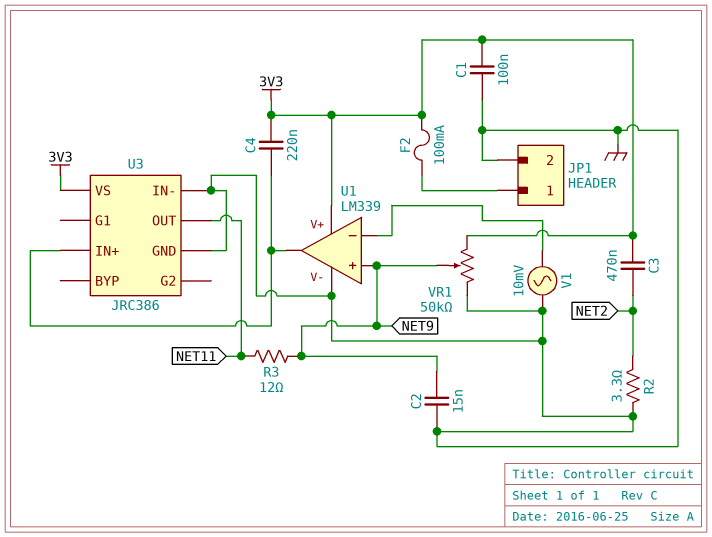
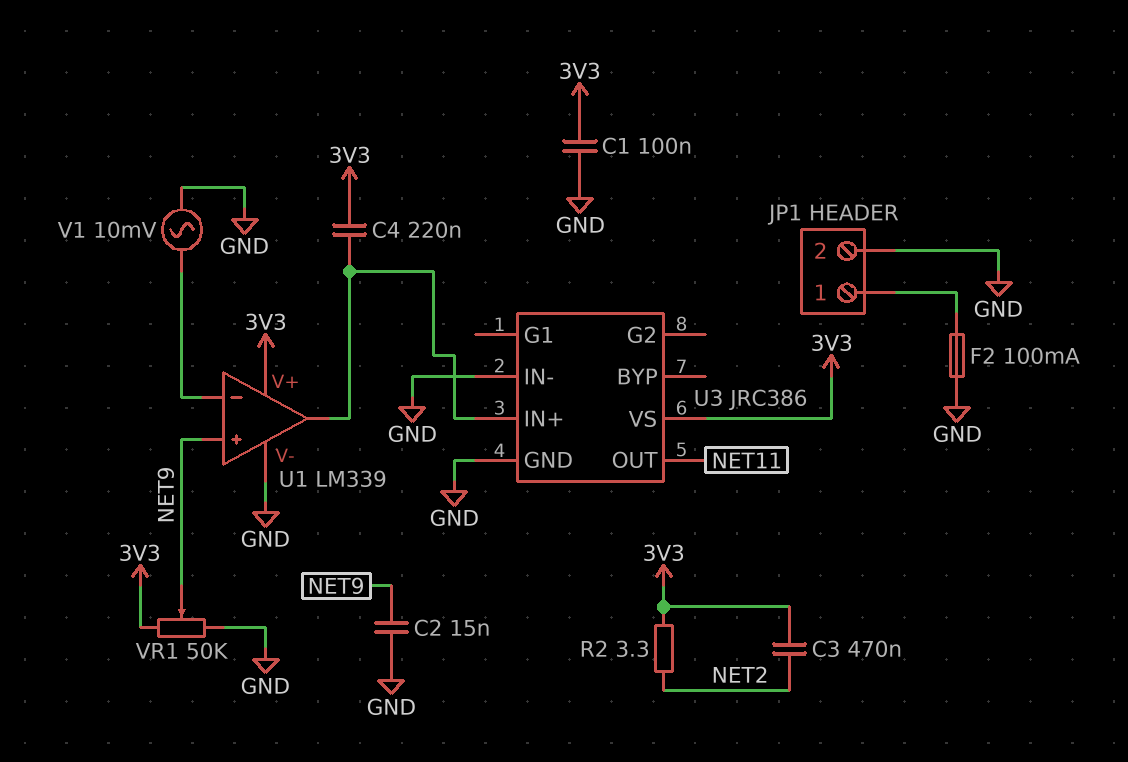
F2: 100mA (3V3, JP1/1) -> 100mA (GND, JP1/1)
R2: 3.3 (GND, NET2) -> 3.3 (3V3, NET2)
R3: 12 (NET9, NET11) -> none

